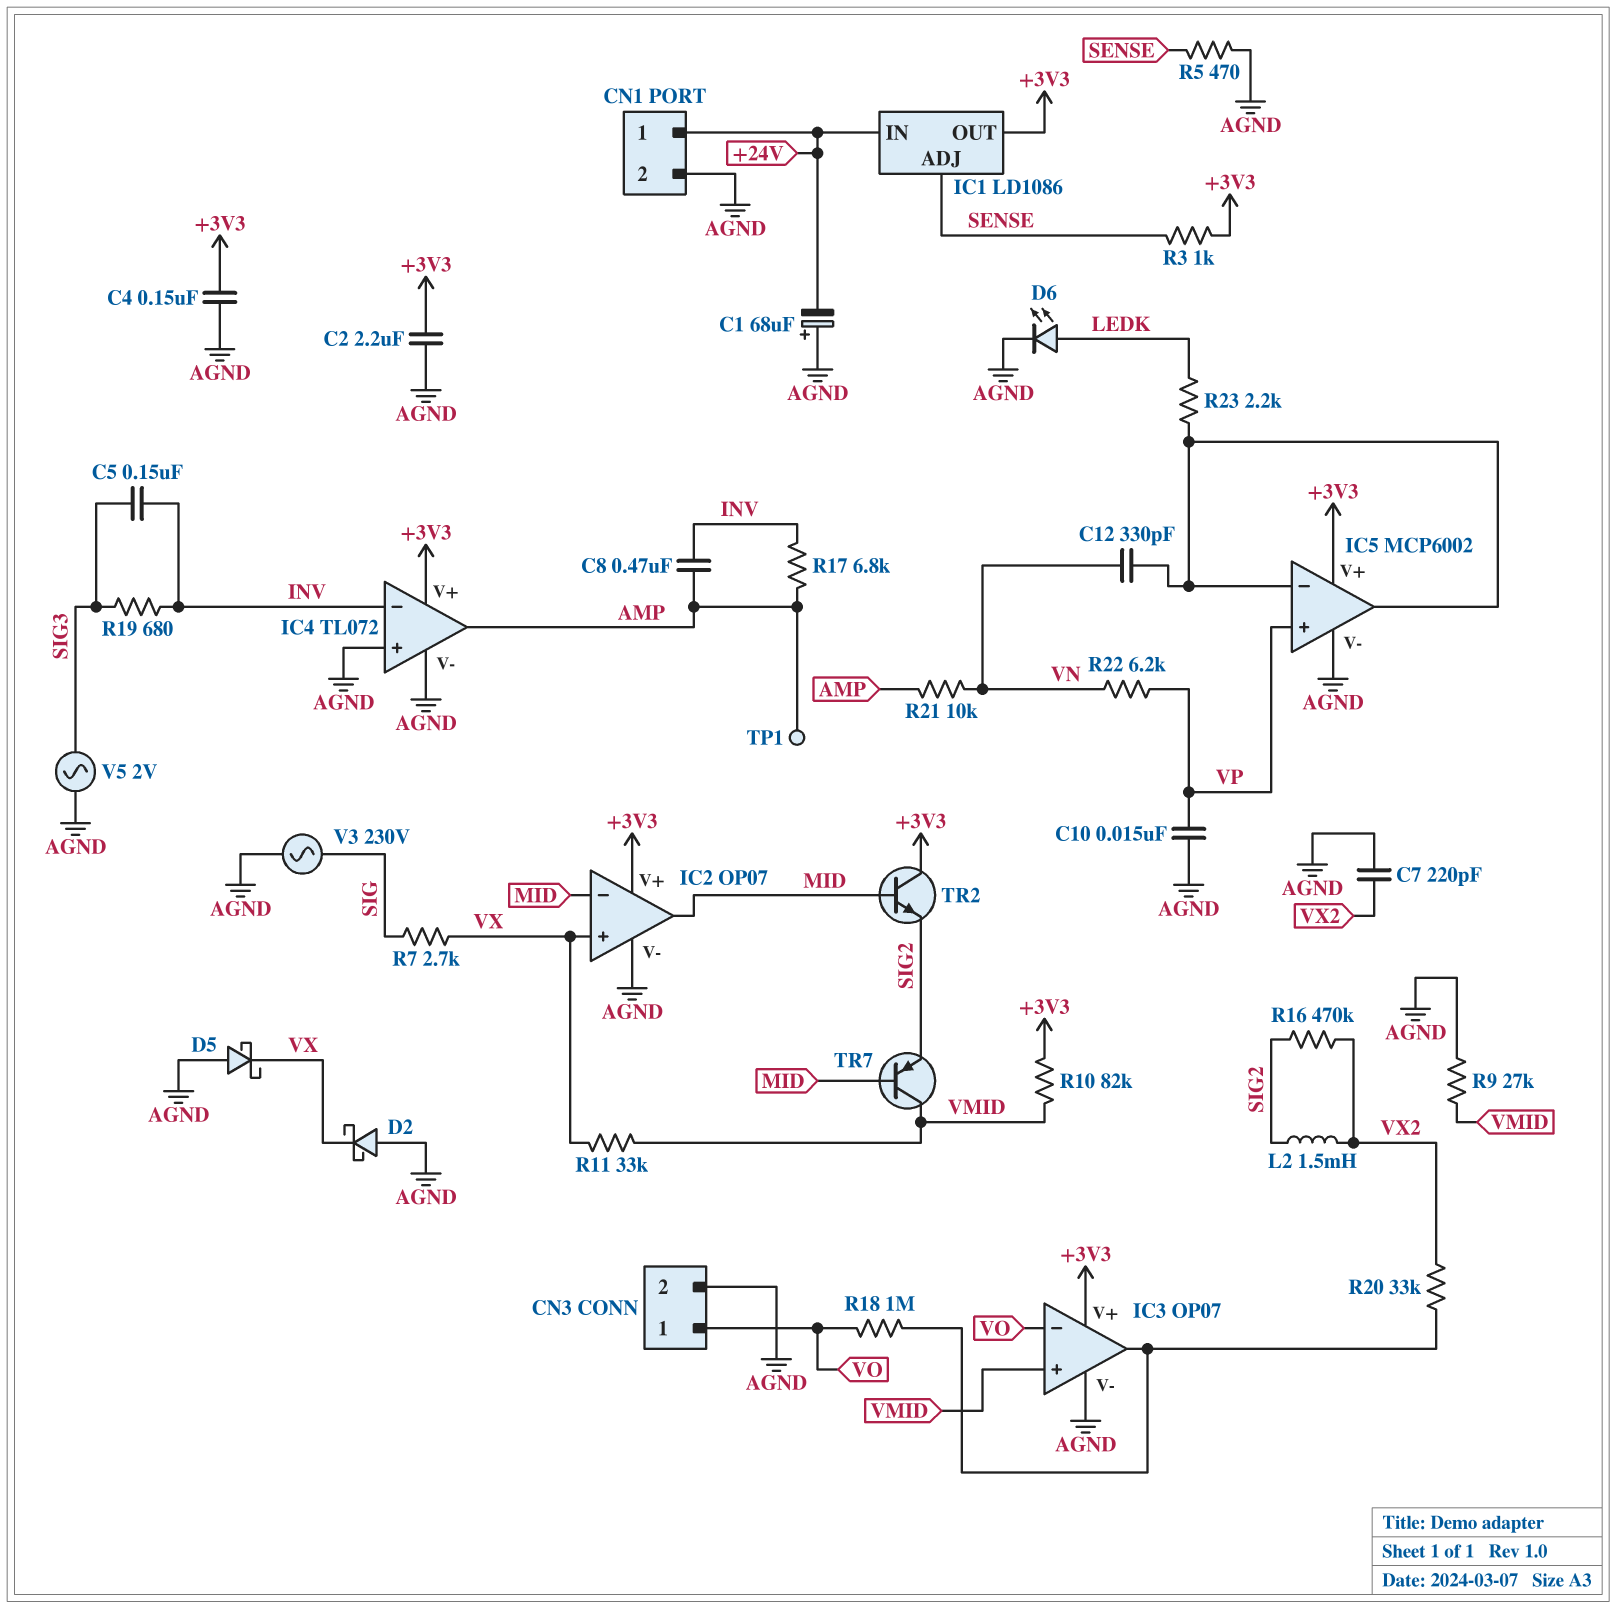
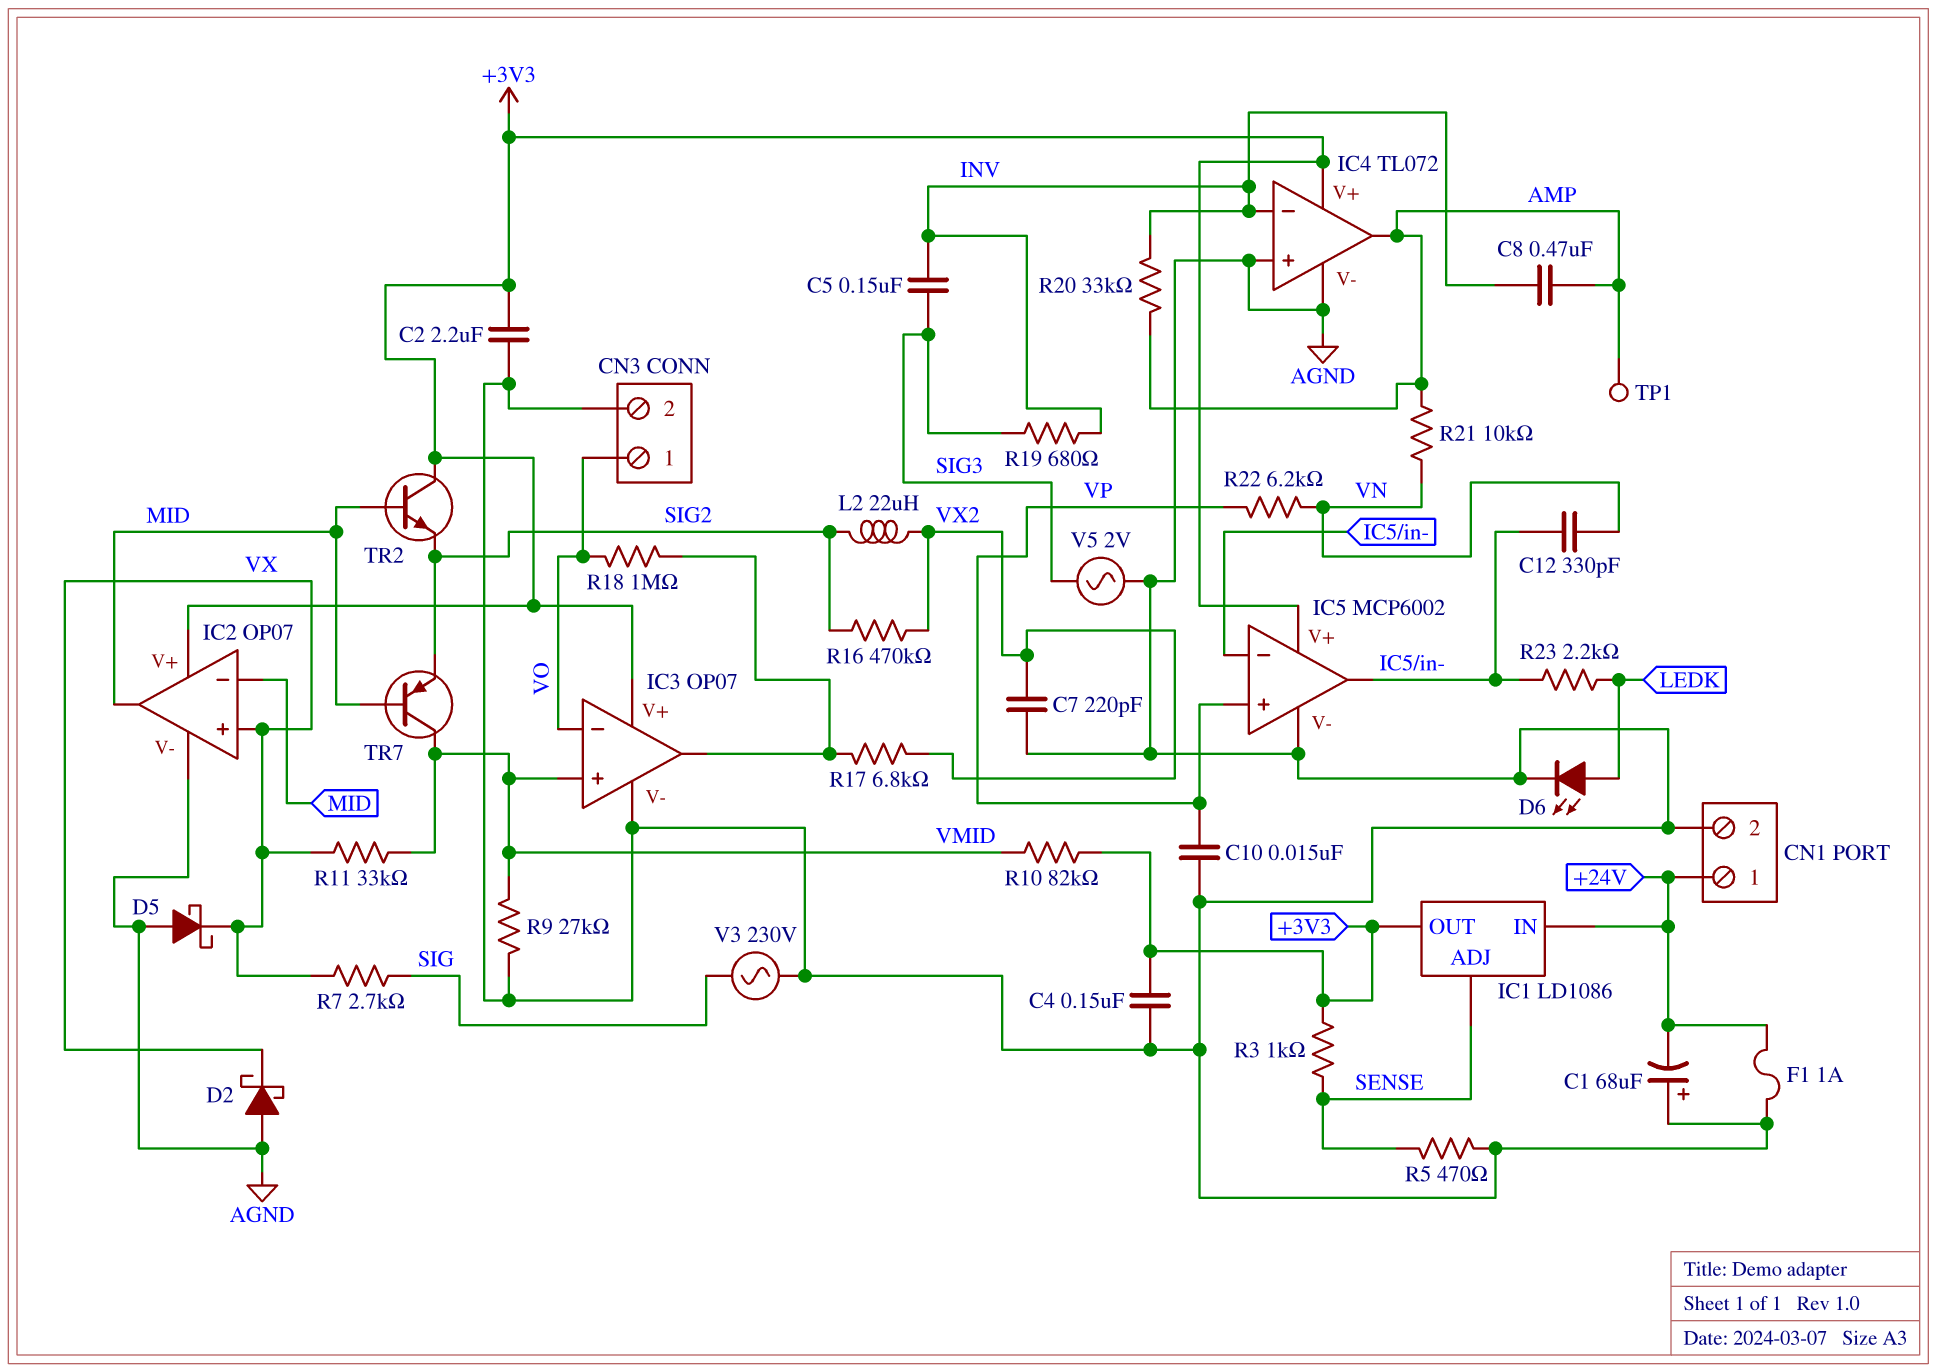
F1: none -> 1A (+24V, AGND)
L2: 1.5mH (SIG2, VX2) -> 22uH (SIG2, VX2)
R17: 6.8k (AMP, INV) -> 6.8k (IC3/out, VX2)
R20: 33k (IC3/out, VX2) -> 33k (AMP, INV)

